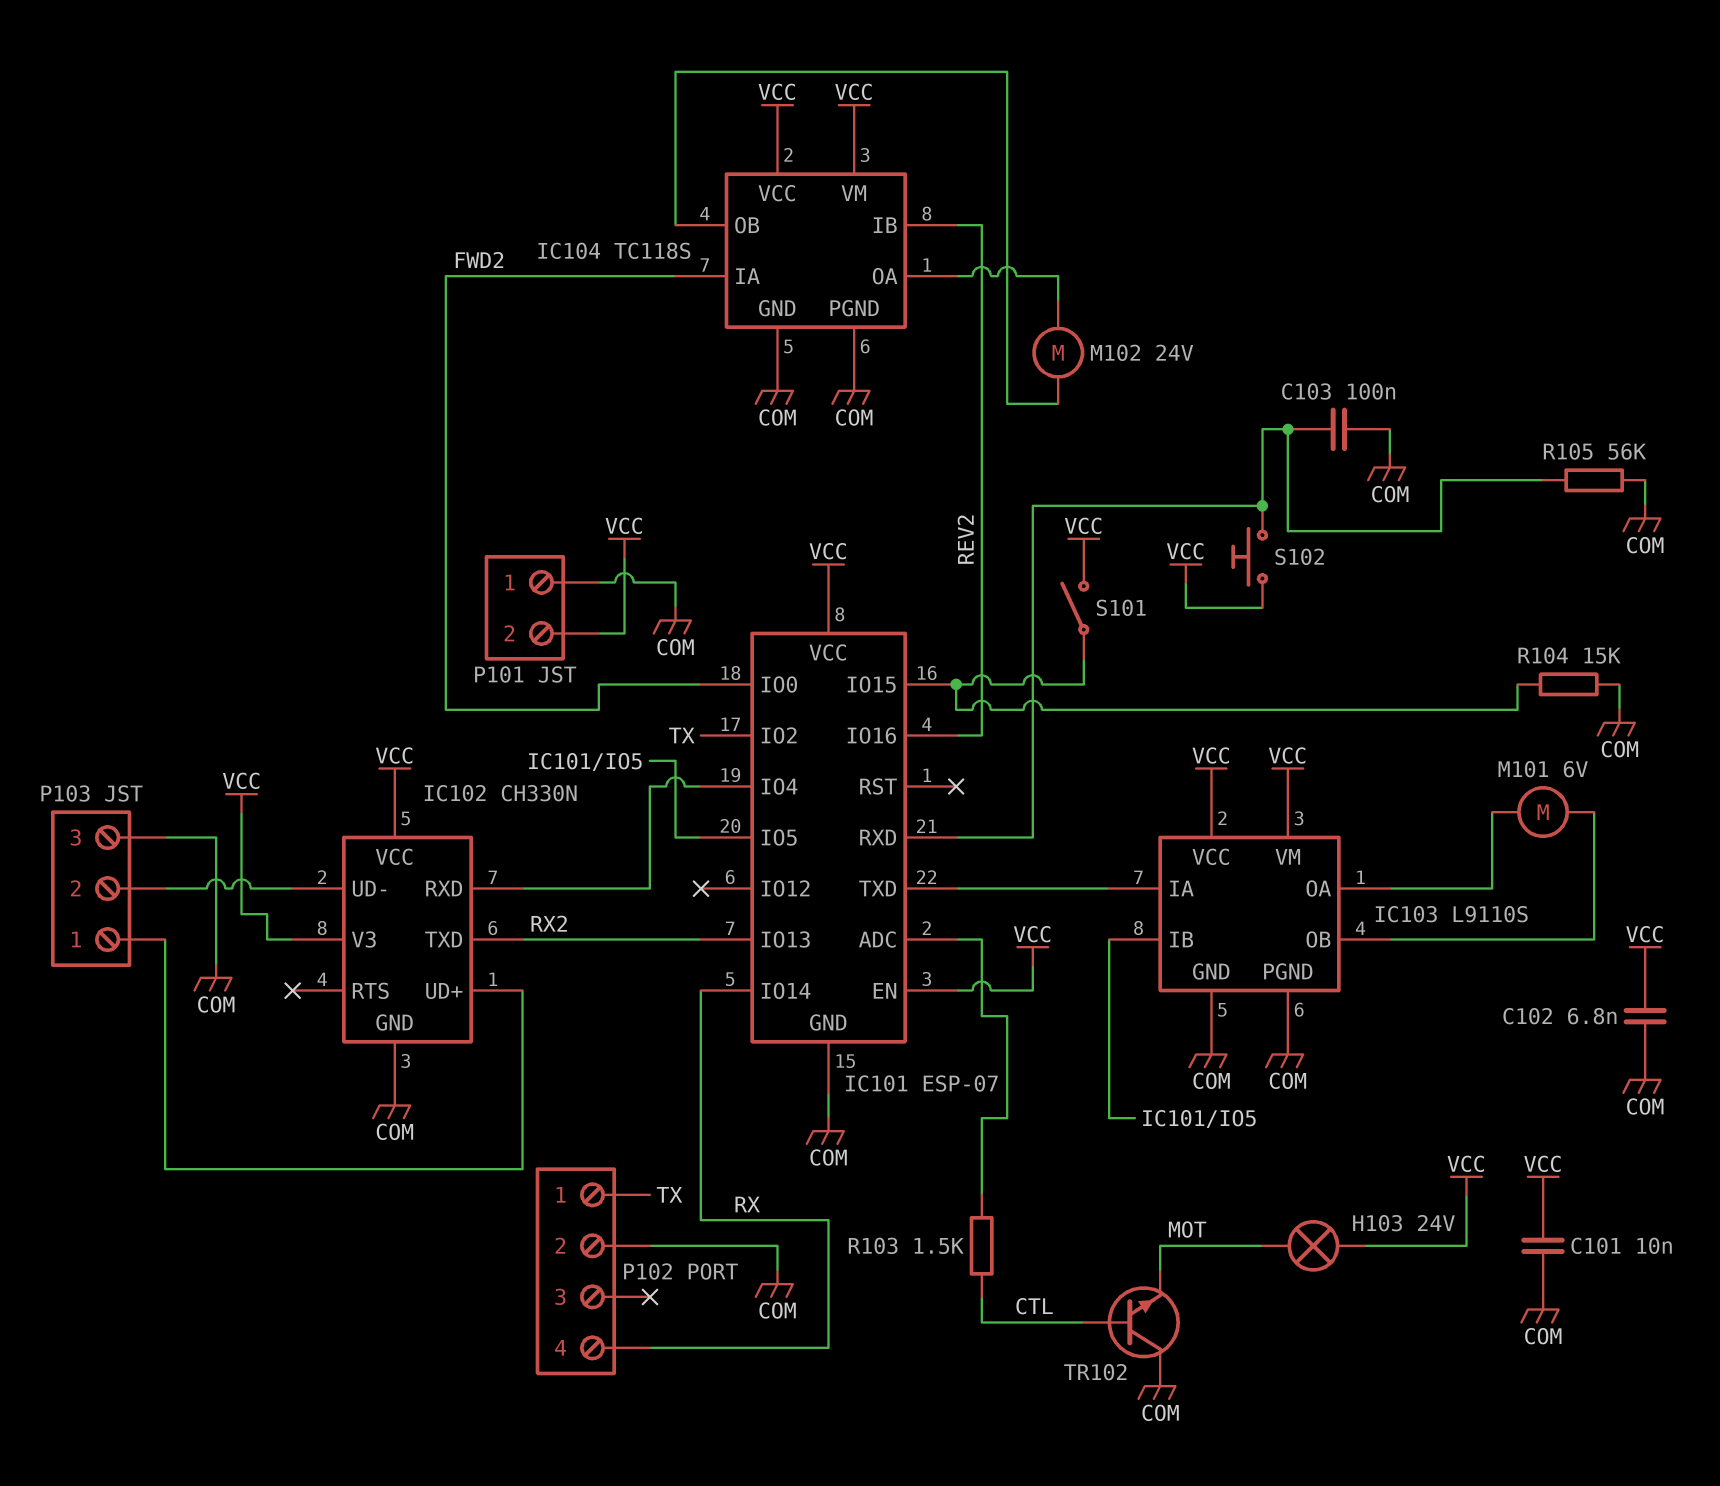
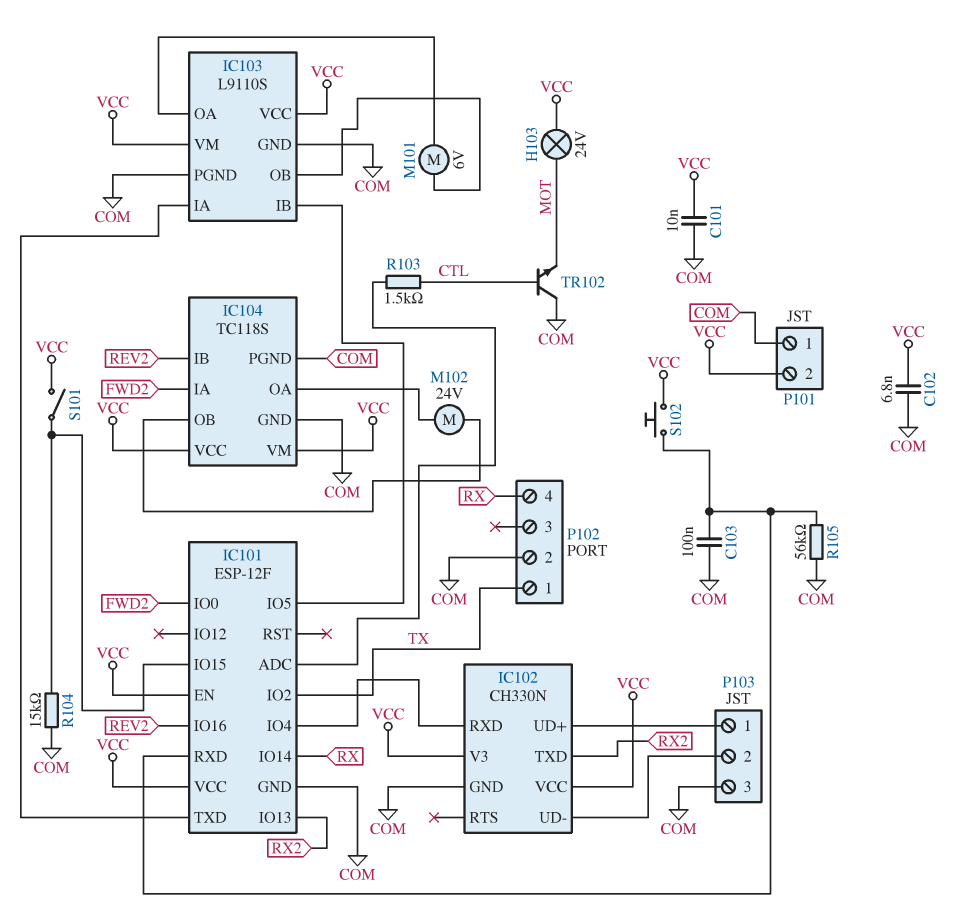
IC101: ESP-07 -> ESP-12F

